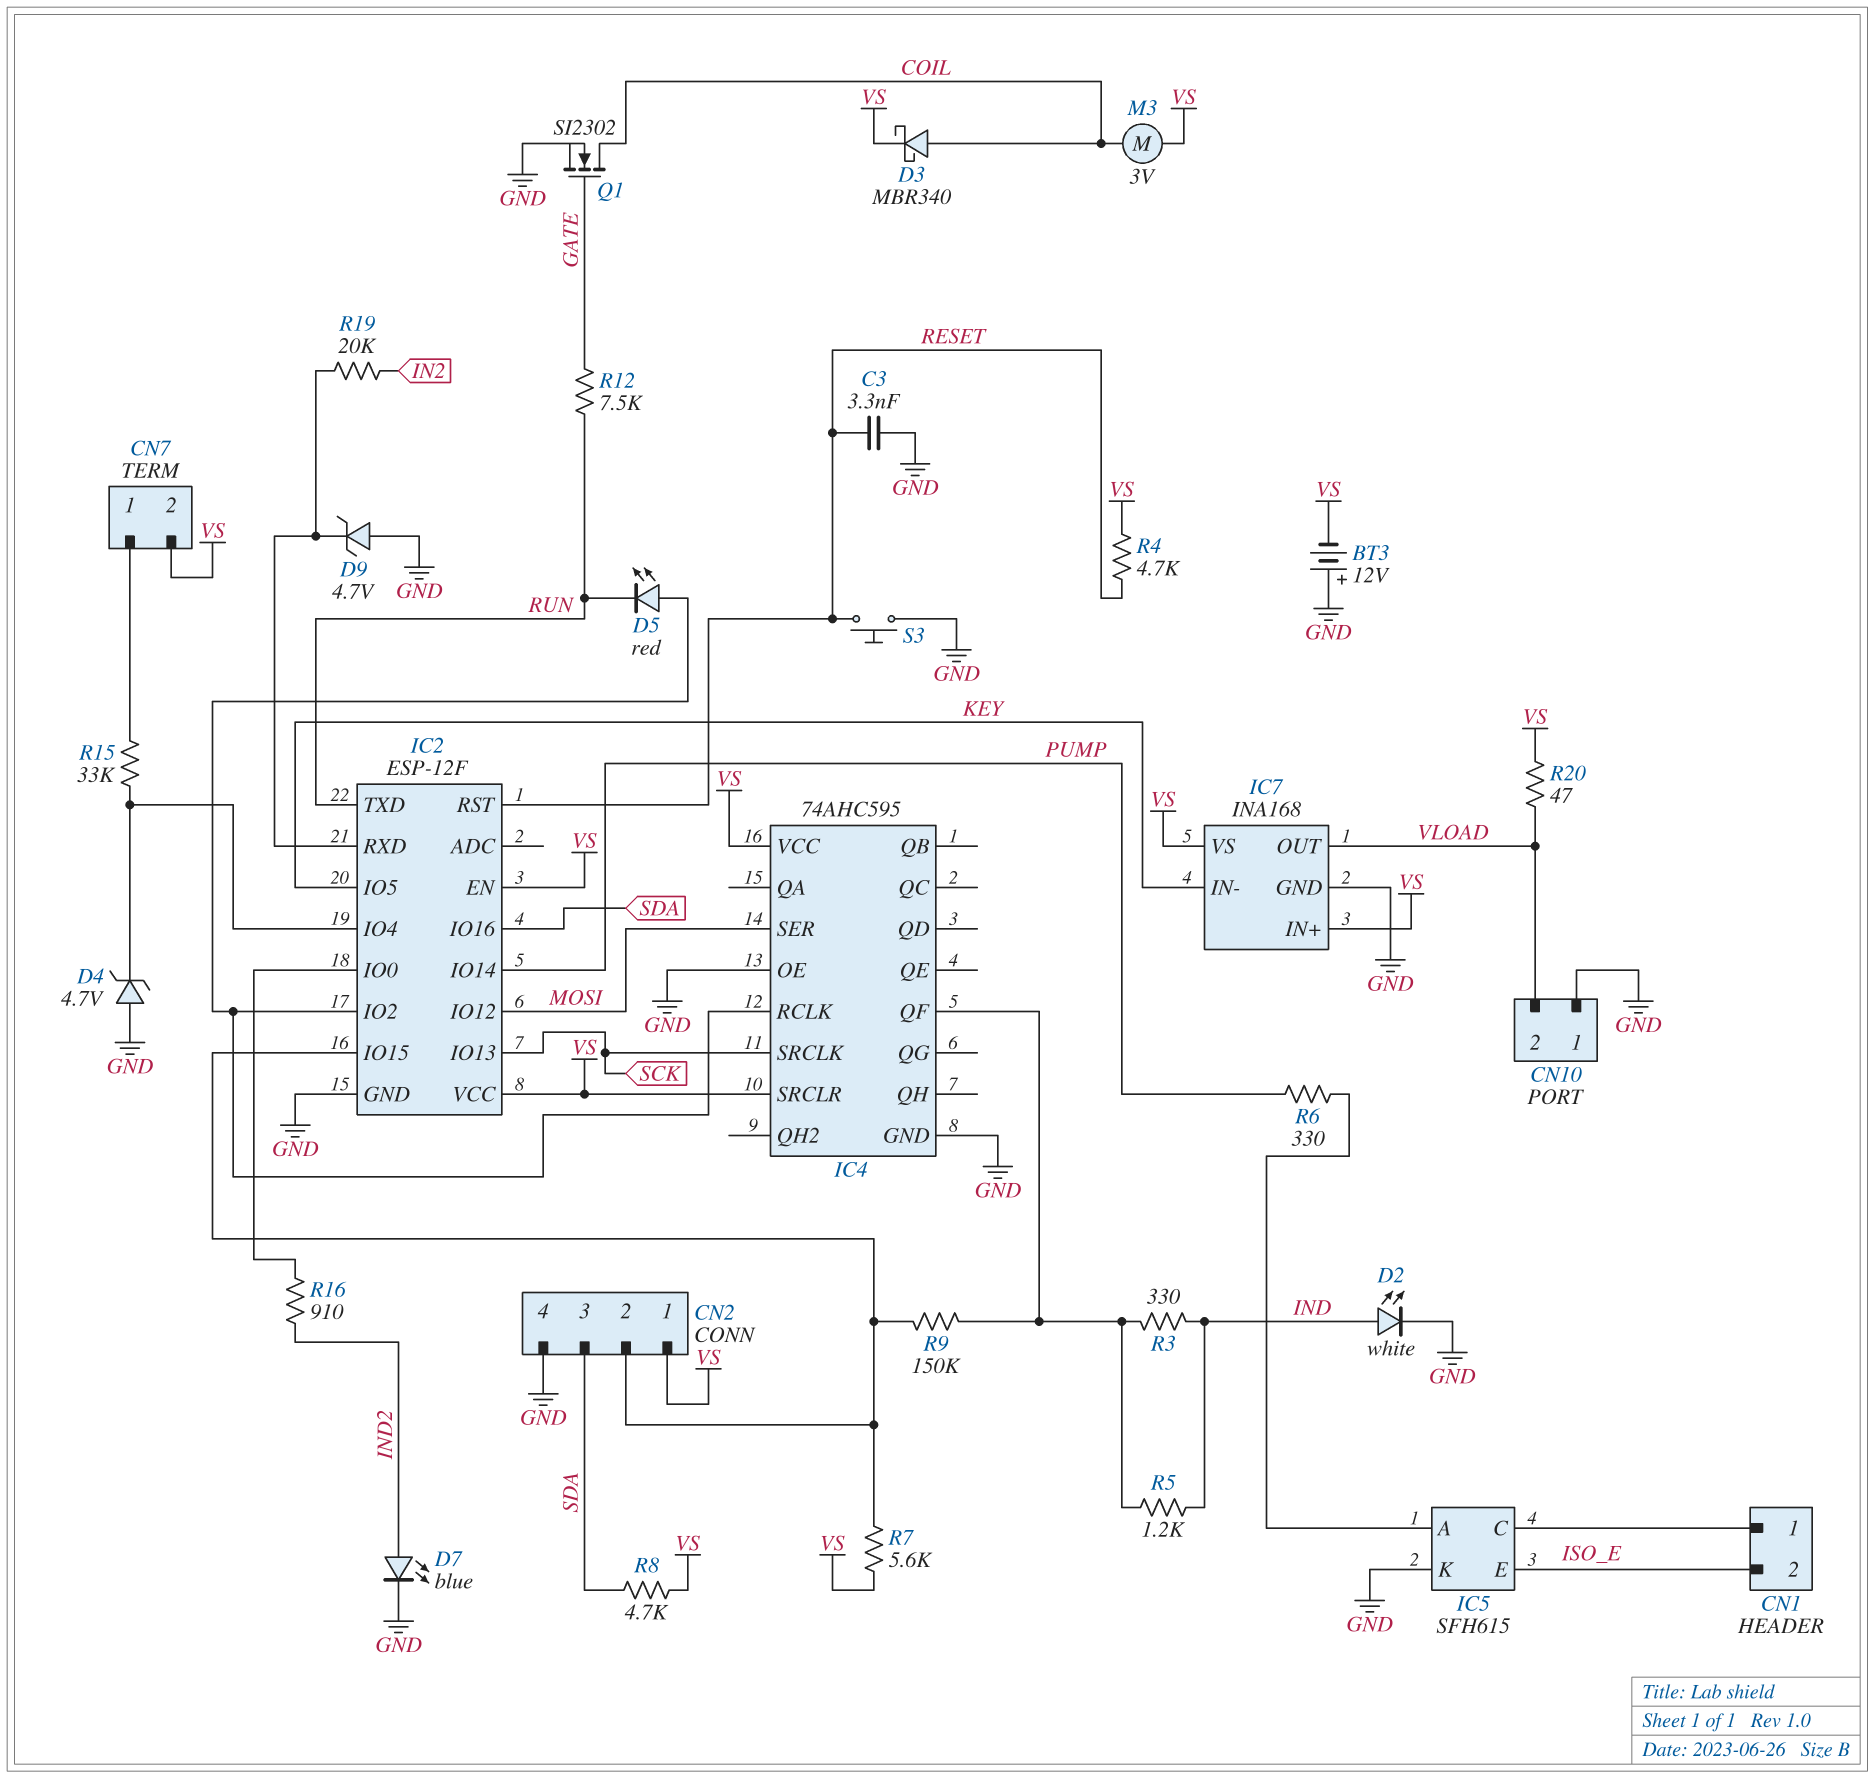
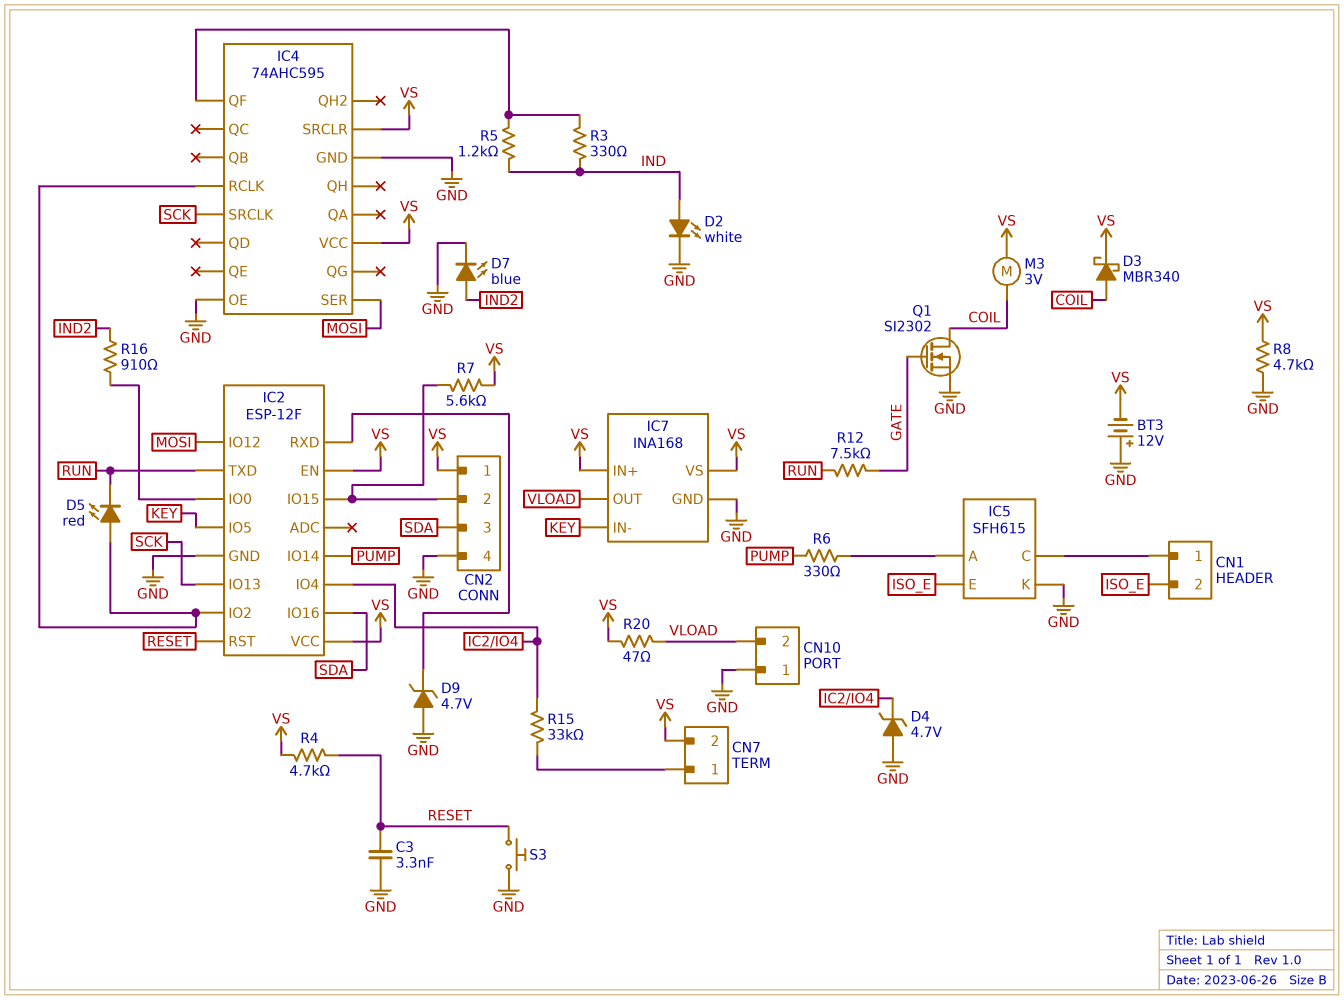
R8: 4.7k (SDA, VS) -> 4.7k (GND, VS)
R9: 150k (CN2/2, IC4/QF) -> none
R19: 20k (IC2/RXD, IN2) -> none

